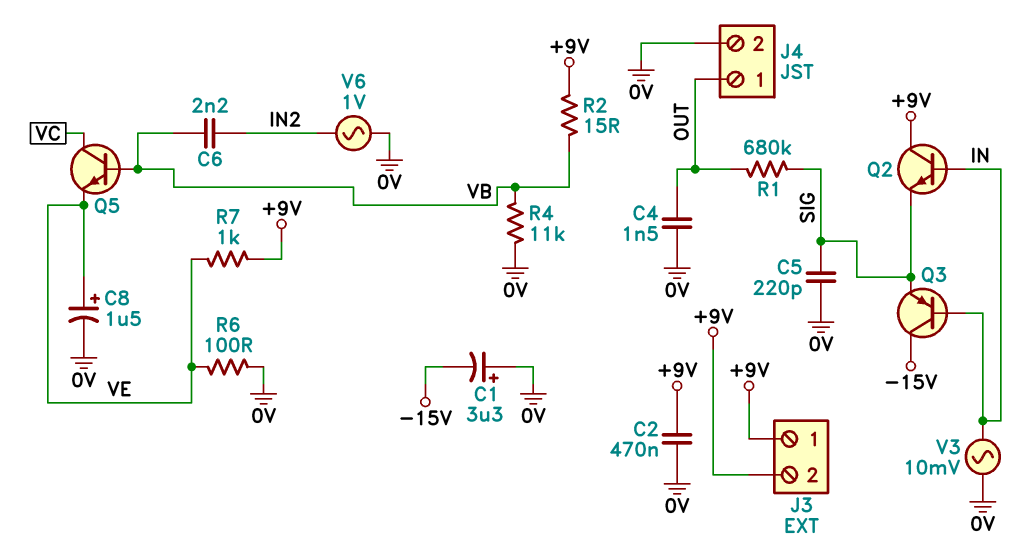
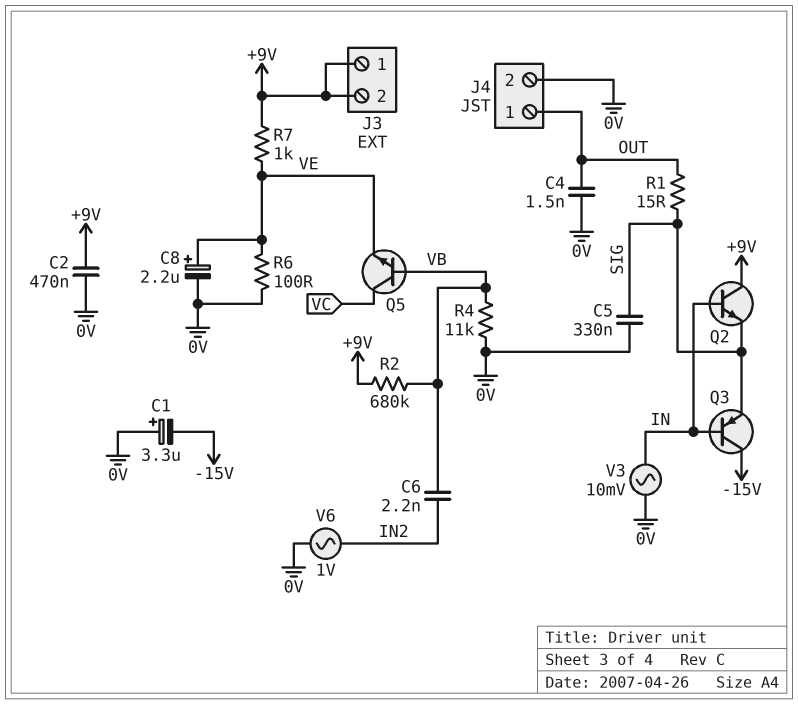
C5: 220pF (0V, SIG) -> 330nF (0V, SIG)
C8: 1.5uF (plus VE, minus 0V) -> 2.2uF (plus VE, minus 0V)
R1: 680k (OUT, SIG) -> 15 (OUT, SIG)
R2: 15 (+9V, VB) -> 680k (+9V, VB)

